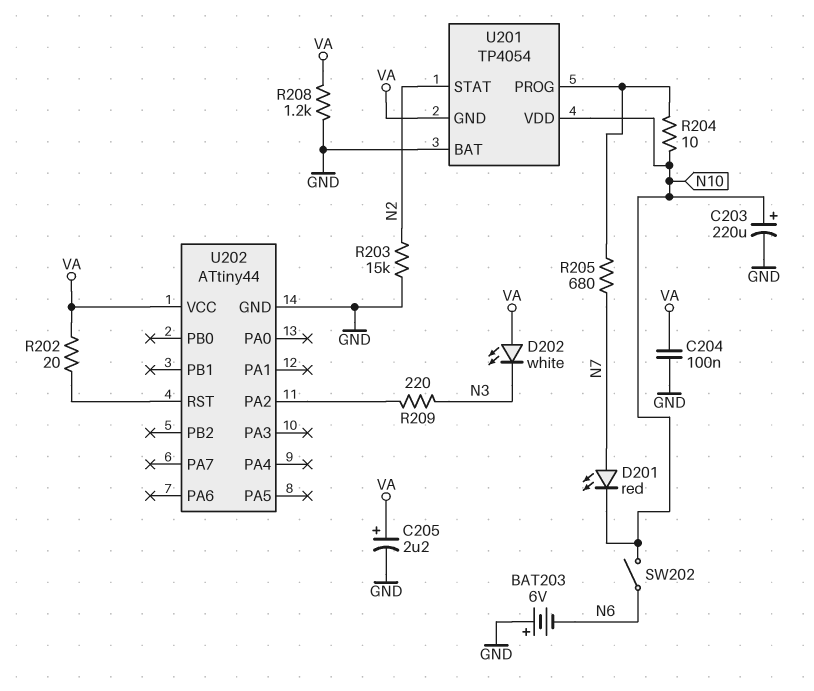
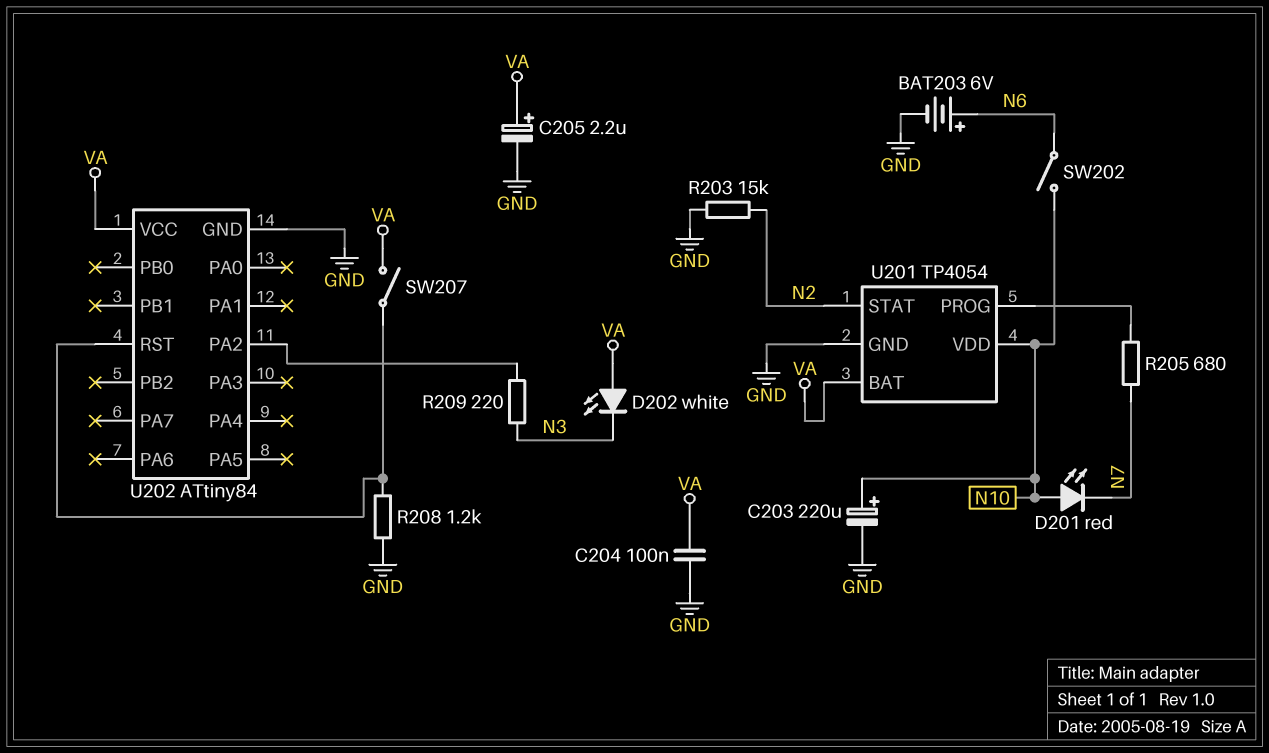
BAT203: 6V (plus GND, minus N6) -> 6V (plus N6, minus GND)
D201: LED red (A N7, K N10) -> LED red (A N10, K N7)
R202: 20 (U202/RST, VA) -> none
R204: 10 (N10, U201/PROG) -> none
R208: 1.2k (GND, VA) -> 1.2k (GND, U202/RST)
SW207: none -> switch (U202/RST, VA)
U201 pin BAT: GND -> VA
U201 pin GND: VA -> GND
U202: ATtiny44 -> ATtiny84

